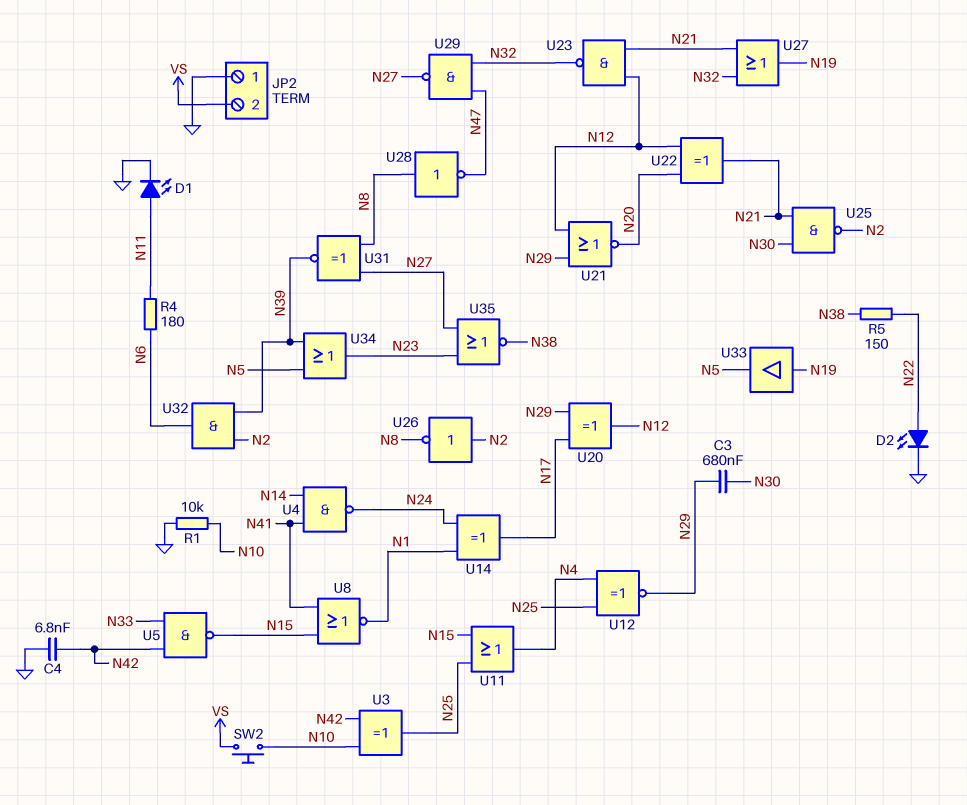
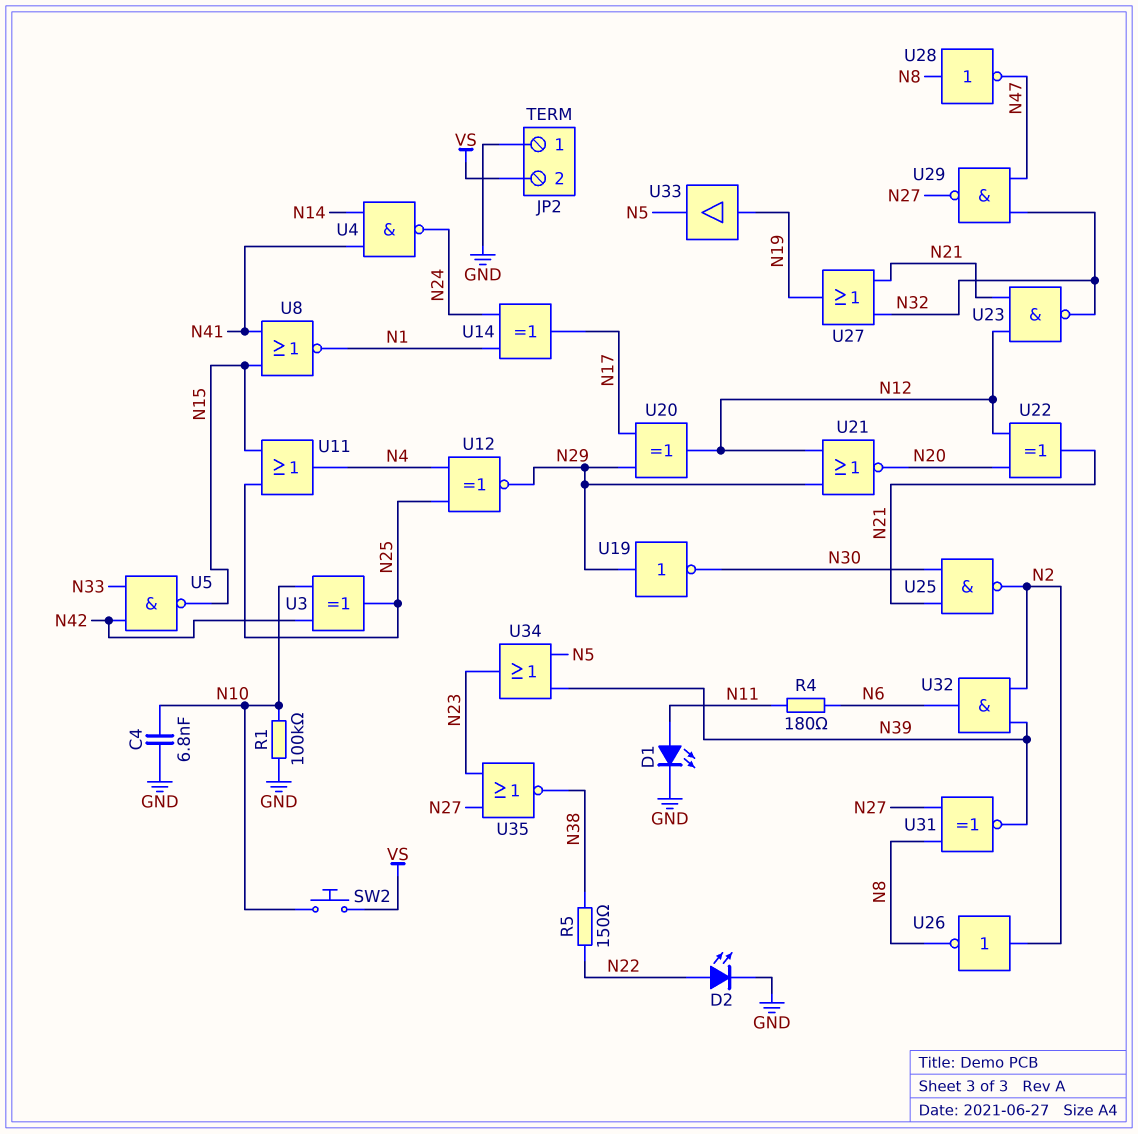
C3: 680nF (N29, N30) -> none
C4: 6.8nF (GND, N42) -> 6.8nF (GND, N10)
R1: 10k (GND, N10) -> 100k (GND, N10)
U19: none -> NOT (in N29, out N30)

